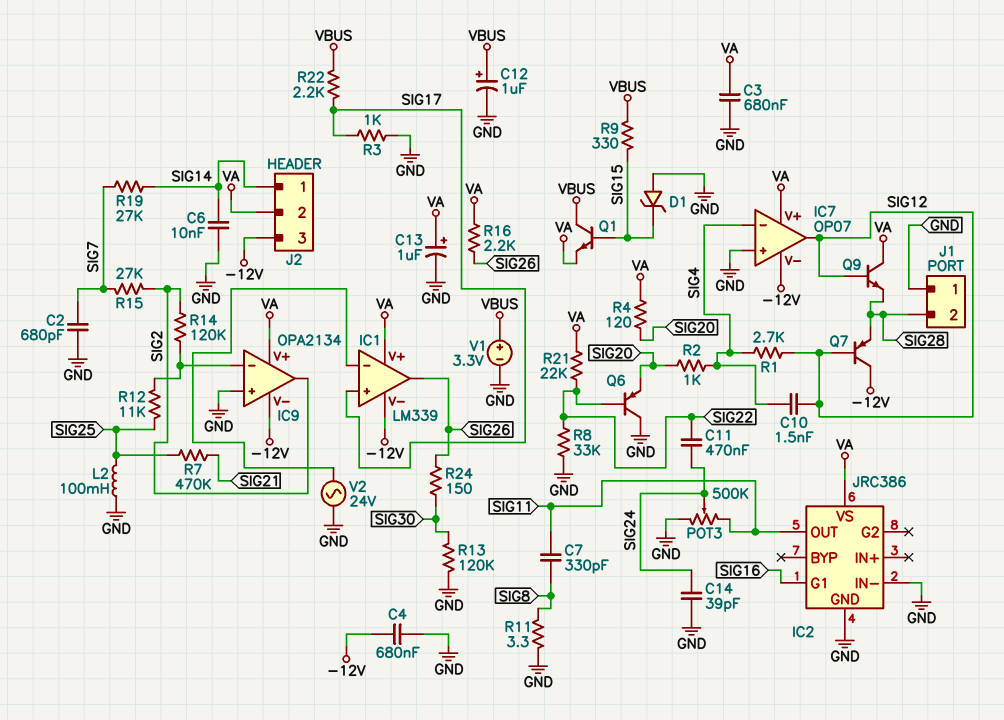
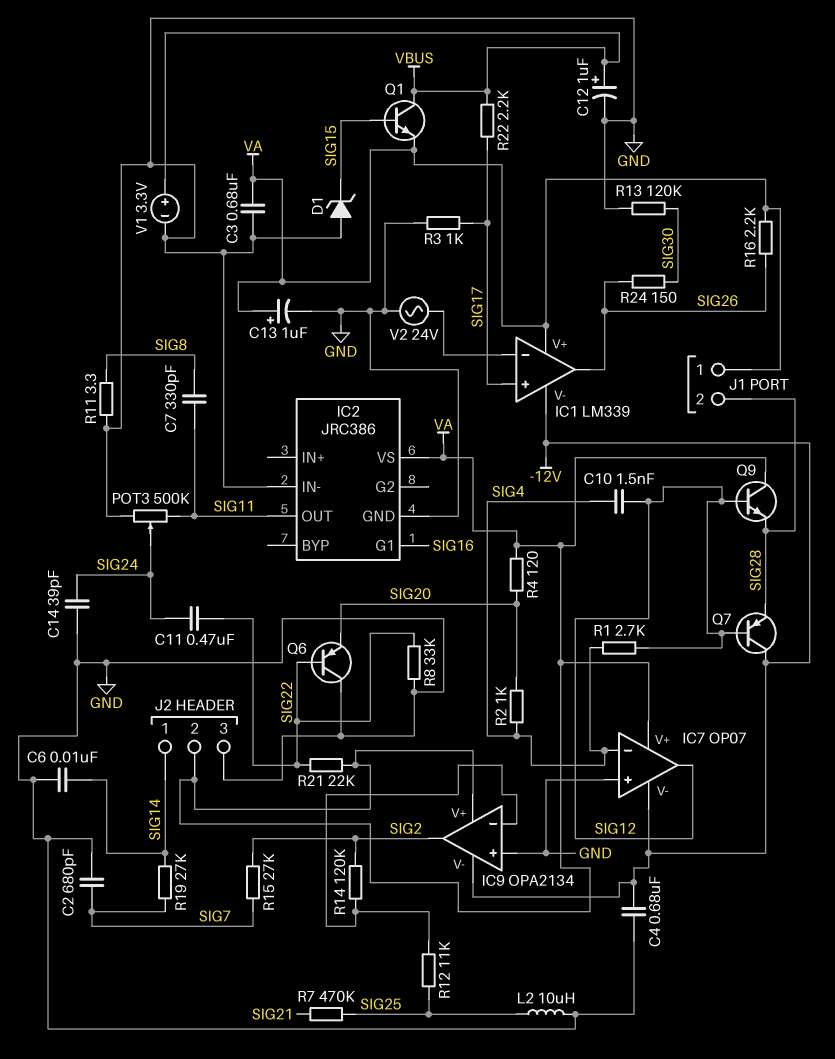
J1 pin 1: GND -> VA
J2 pin 3: -12V -> GND
L2: 100mH (GND, SIG25) -> 10uH (GND, SIG25)
R9: 330 (SIG15, VBUS) -> none

